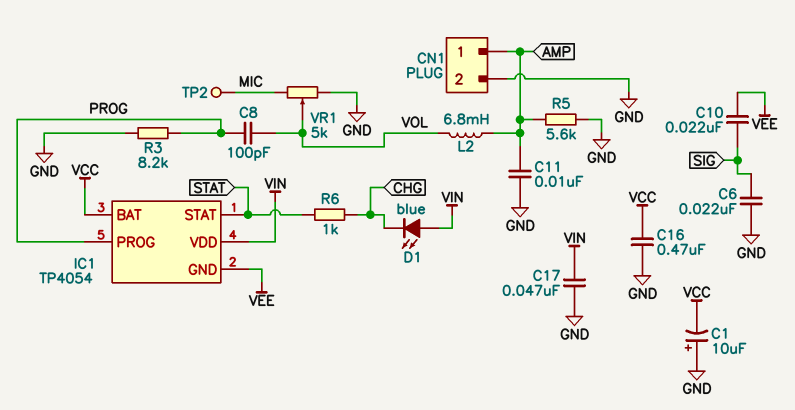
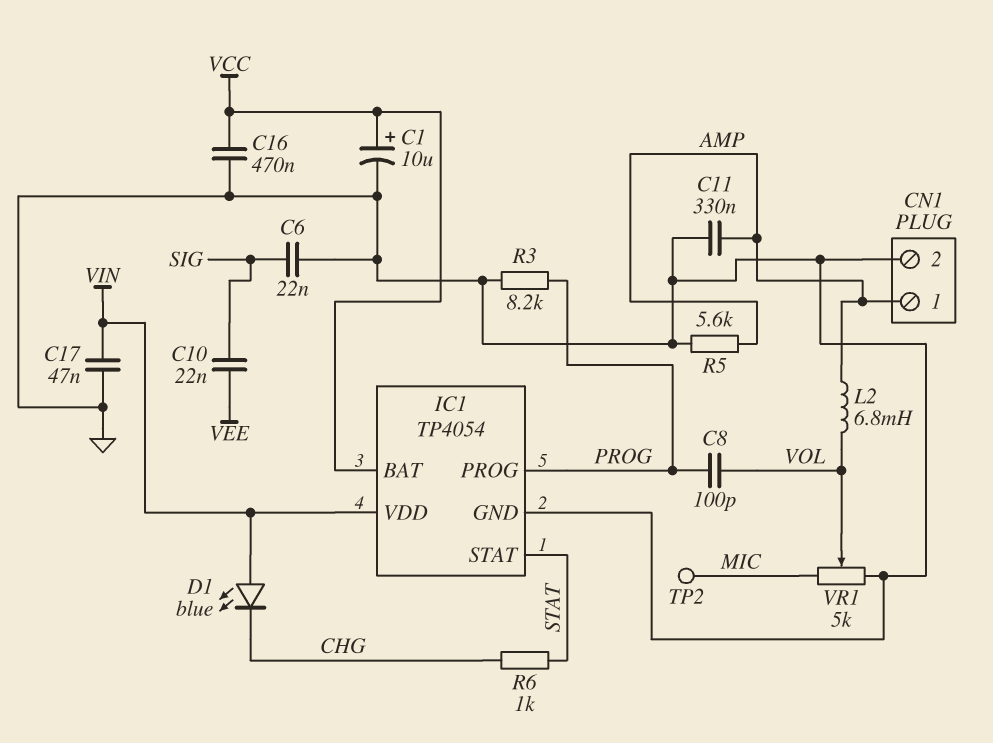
C1: 10uF (plus GND, minus VCC) -> 10uF (plus VCC, minus GND)
C11: 10nF (AMP, GND) -> 330nF (AMP, GND)
IC1 pin GND: VEE -> GND

